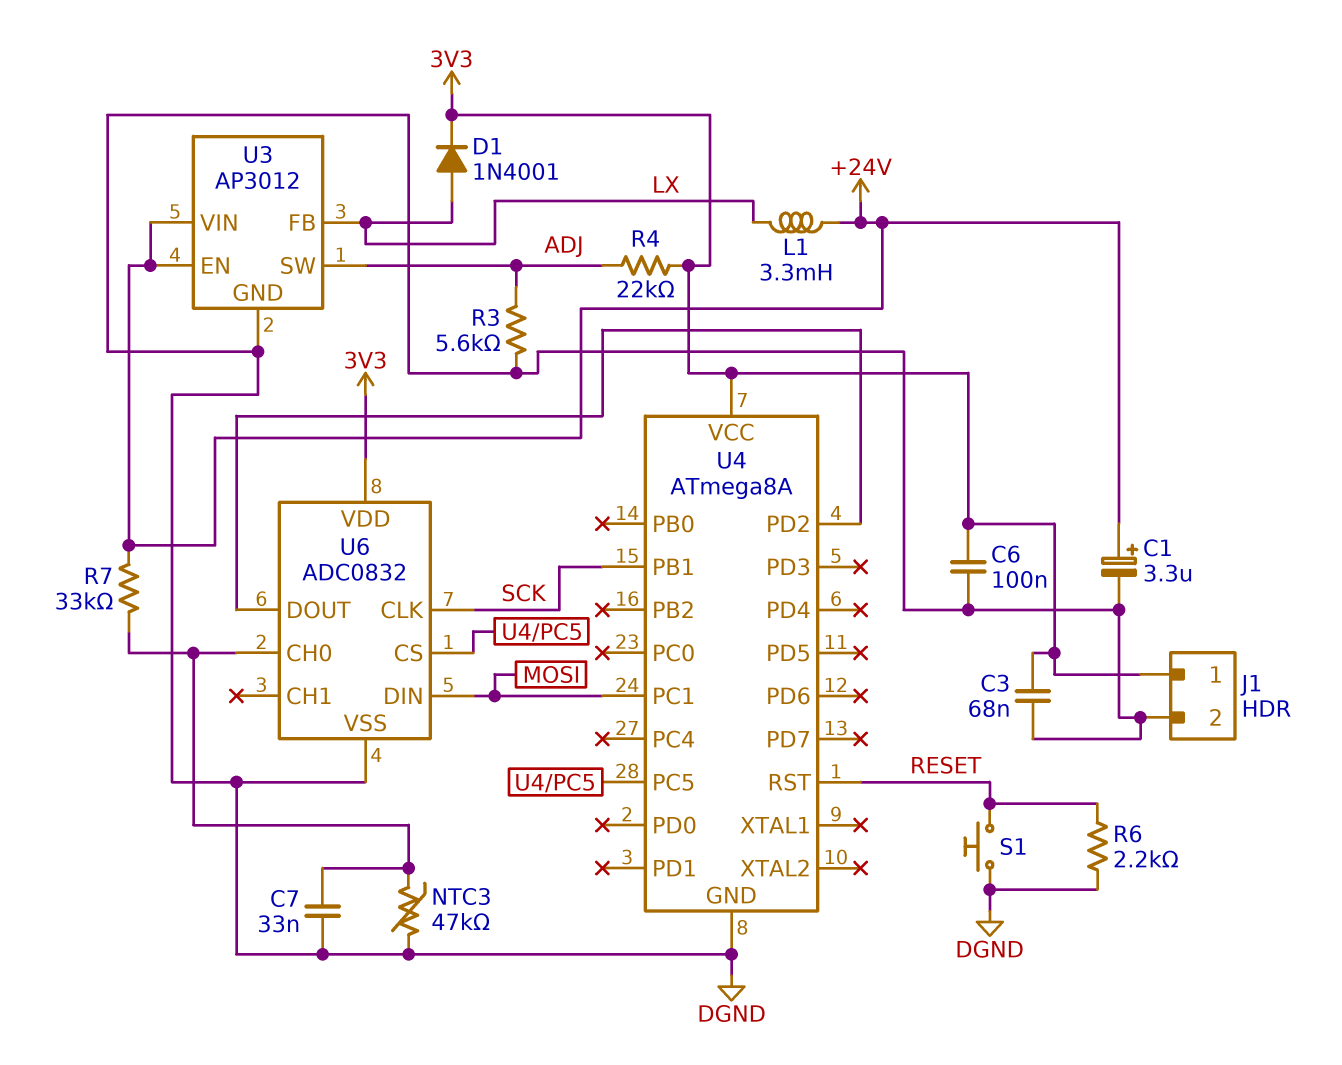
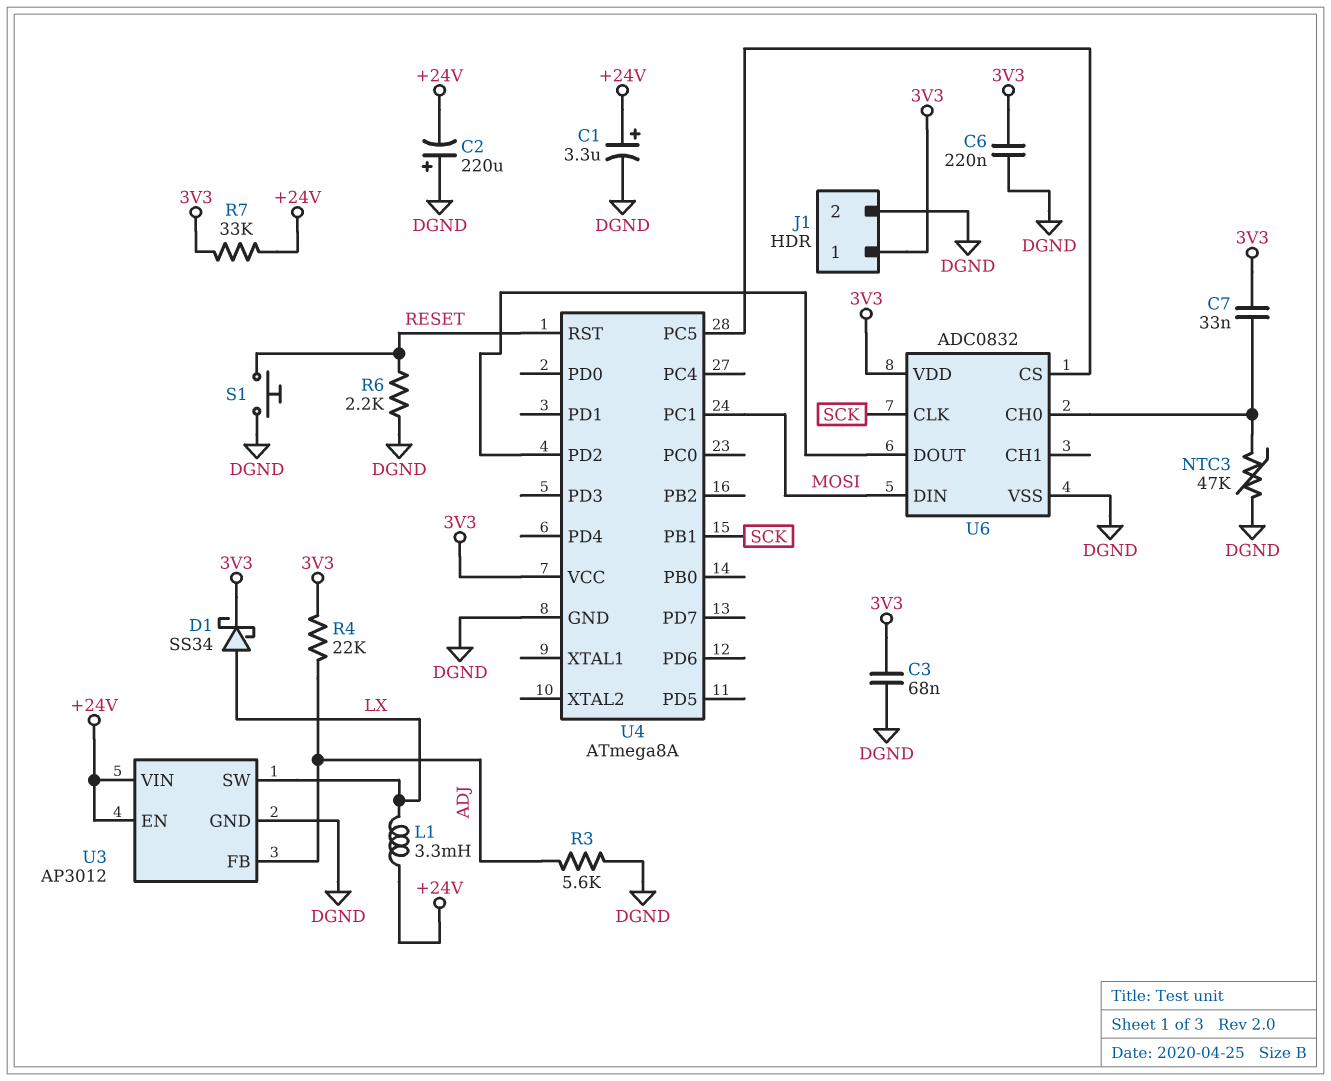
C2: none -> 220uF (plus DGND, minus +24V)
C6: 100nF (3V3, DGND) -> 220nF (3V3, DGND)
C7: 33nF (DGND, U6/CH0) -> 33nF (3V3, U6/CH0)
D1: diode 1N4001 (A LX, K 3V3) -> schottky SS34 (A LX, K 3V3)
R7: 33k (+24V, U6/CH0) -> 33k (+24V, 3V3)
U3 pin FB: LX -> ADJ
U3 pin SW: ADJ -> LX

